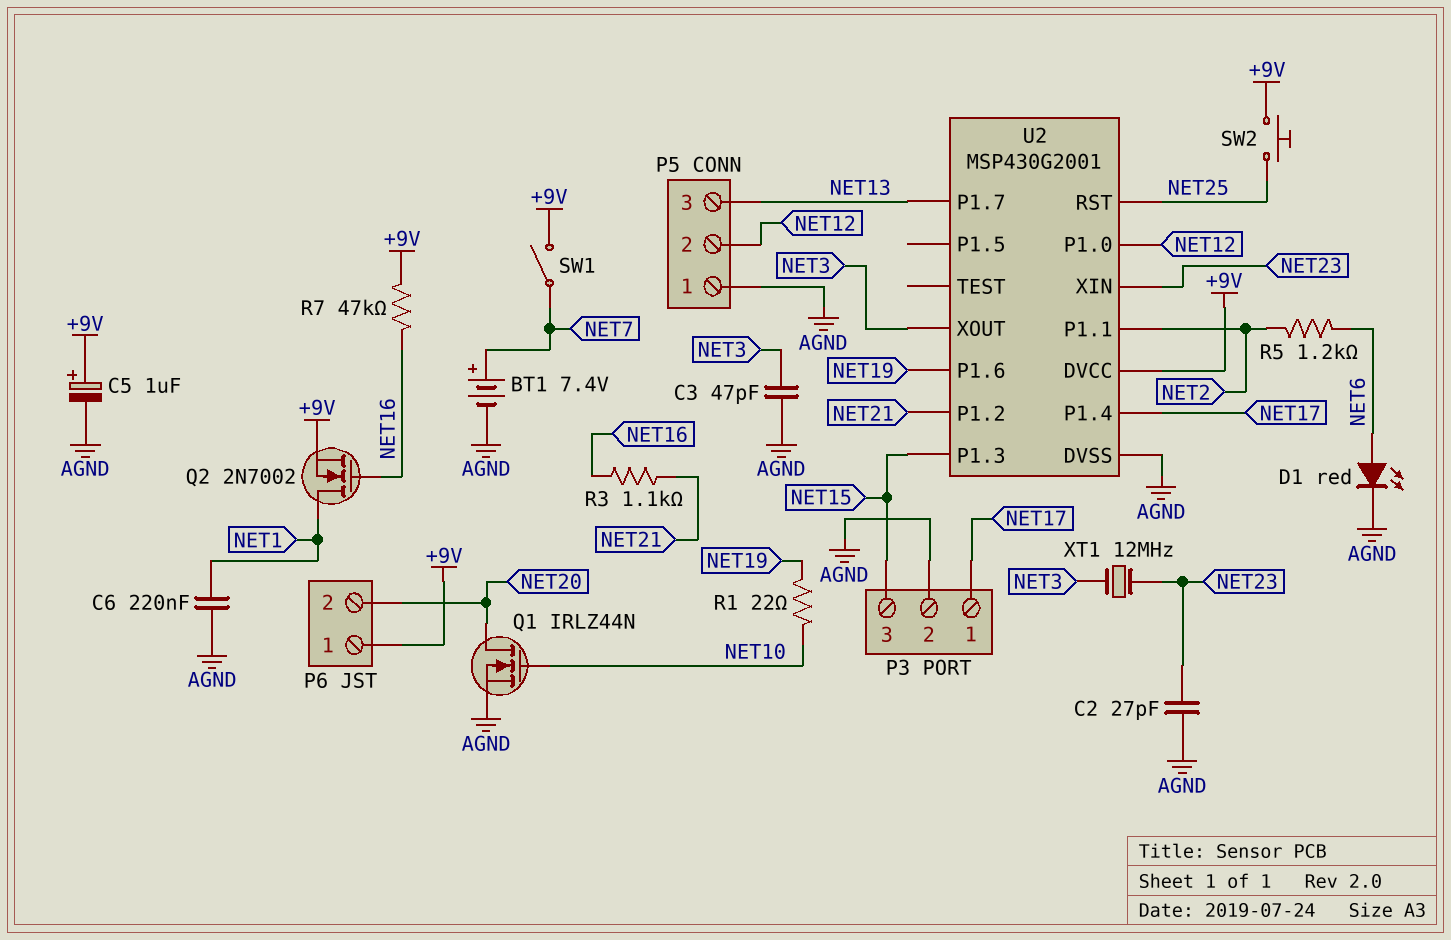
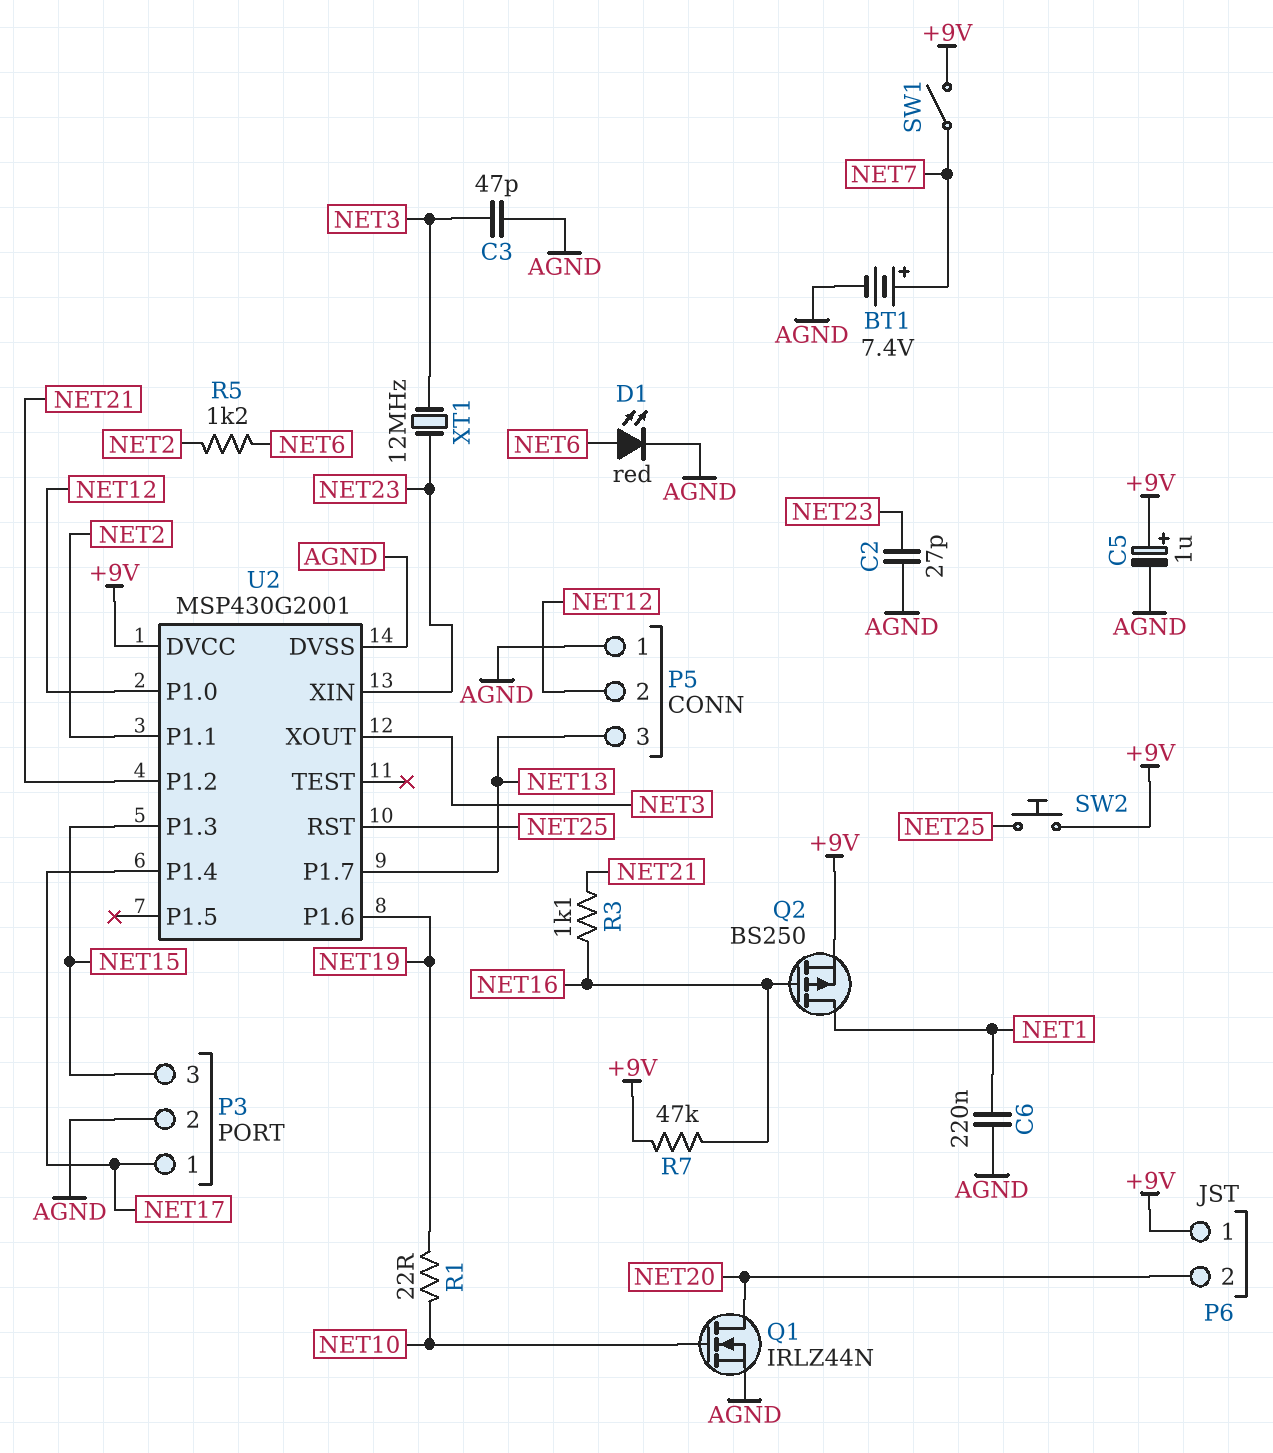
Q2: NMOS 2N7002 (G NET16, D NET1, S +9V) -> PMOS BS250 (G NET16, D NET1, S +9V)

